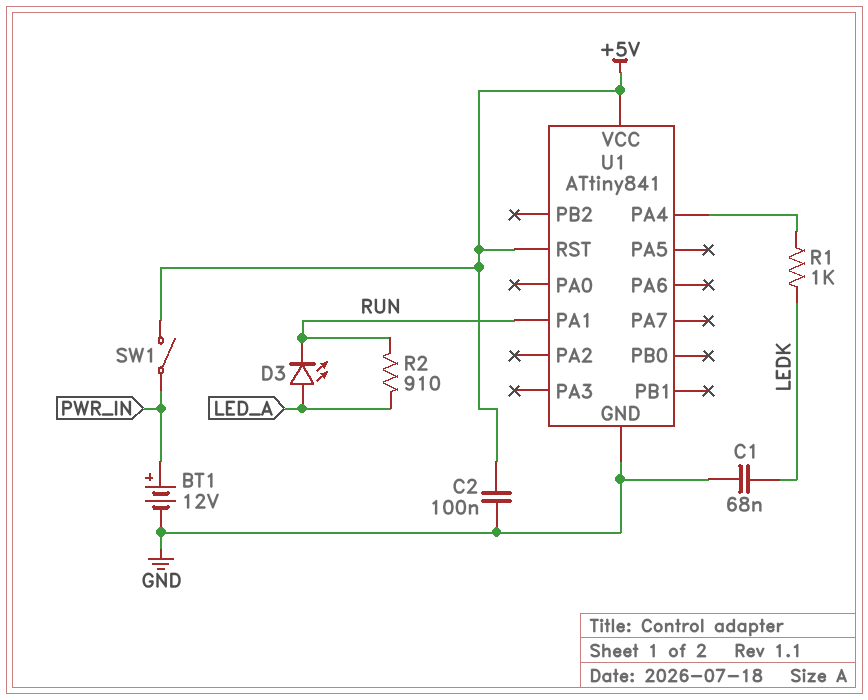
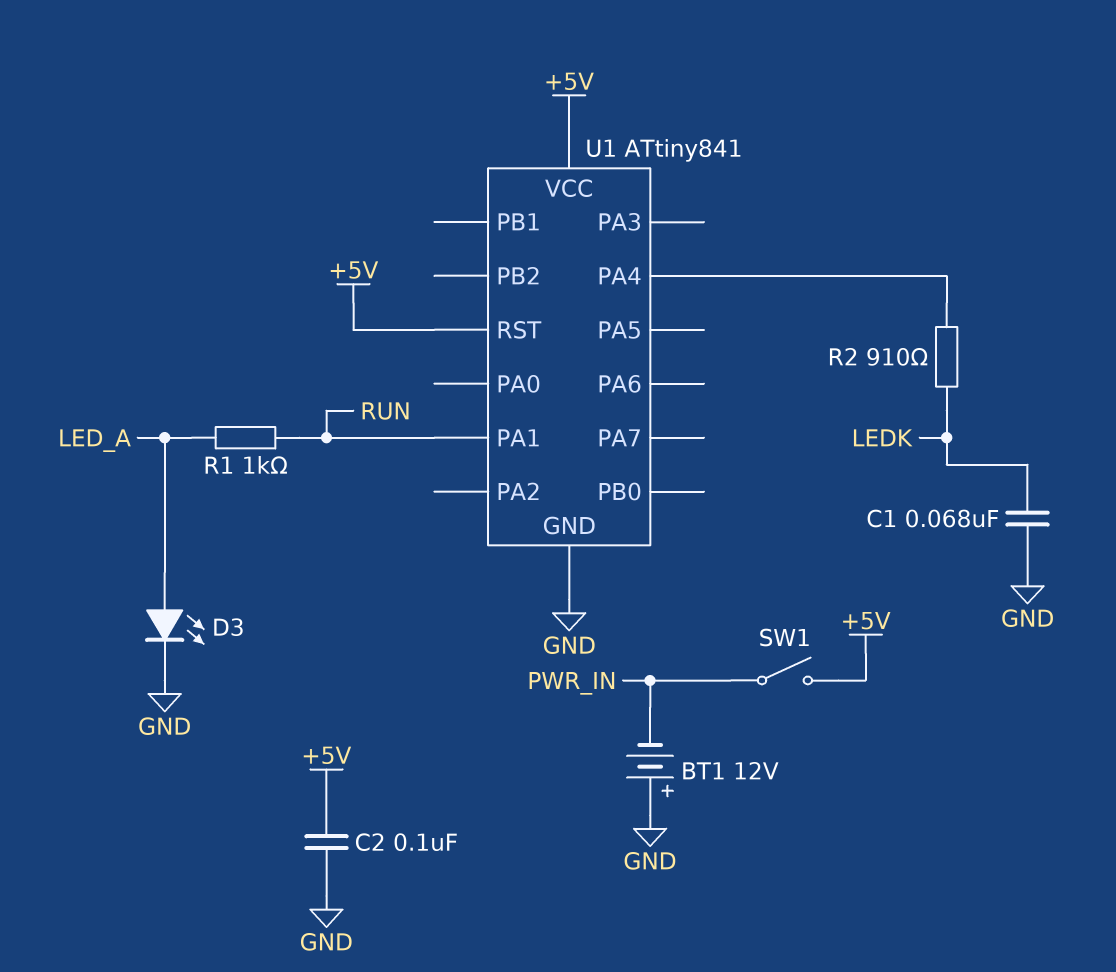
BT1: 12V (plus PWR_IN, minus GND) -> 12V (plus GND, minus PWR_IN)
D3: LED (A LED_A, K RUN) -> LED (A LED_A, K GND)
R1: 1k (LEDK, U1/PA4) -> 1k (LED_A, RUN)
R2: 910 (LED_A, RUN) -> 910 (LEDK, U1/PA4)

